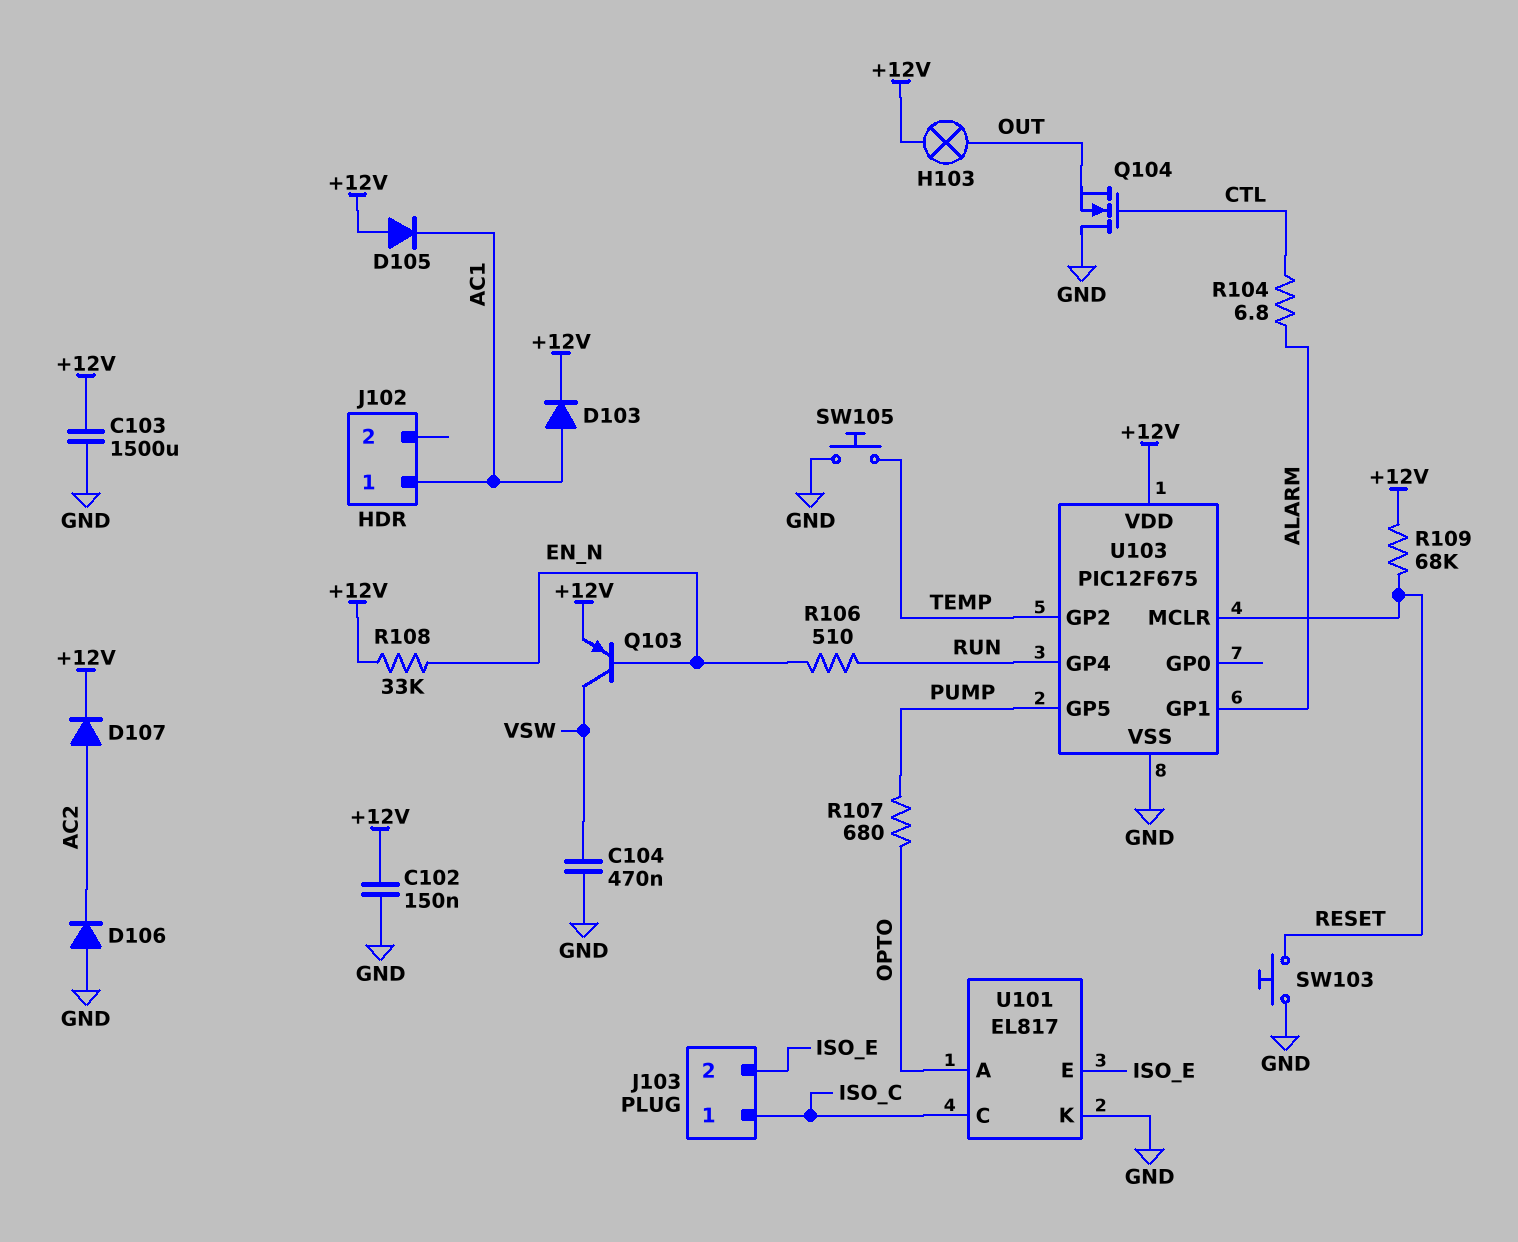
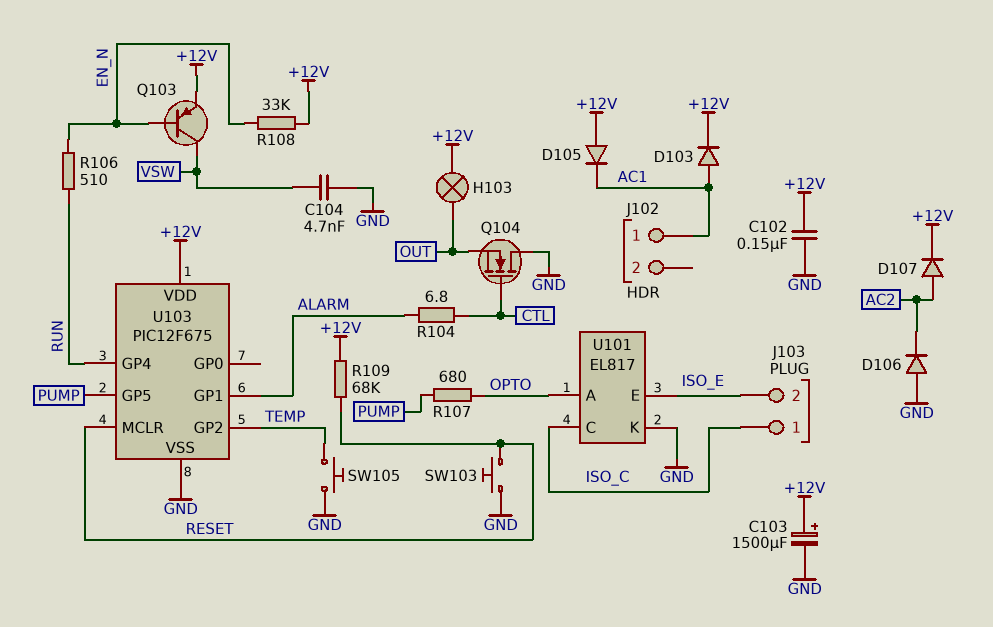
C103: 1500uF (+12V, GND) -> 1500uF (plus +12V, minus GND)
C104: 470nF (GND, VSW) -> 4.7nF (GND, VSW)

